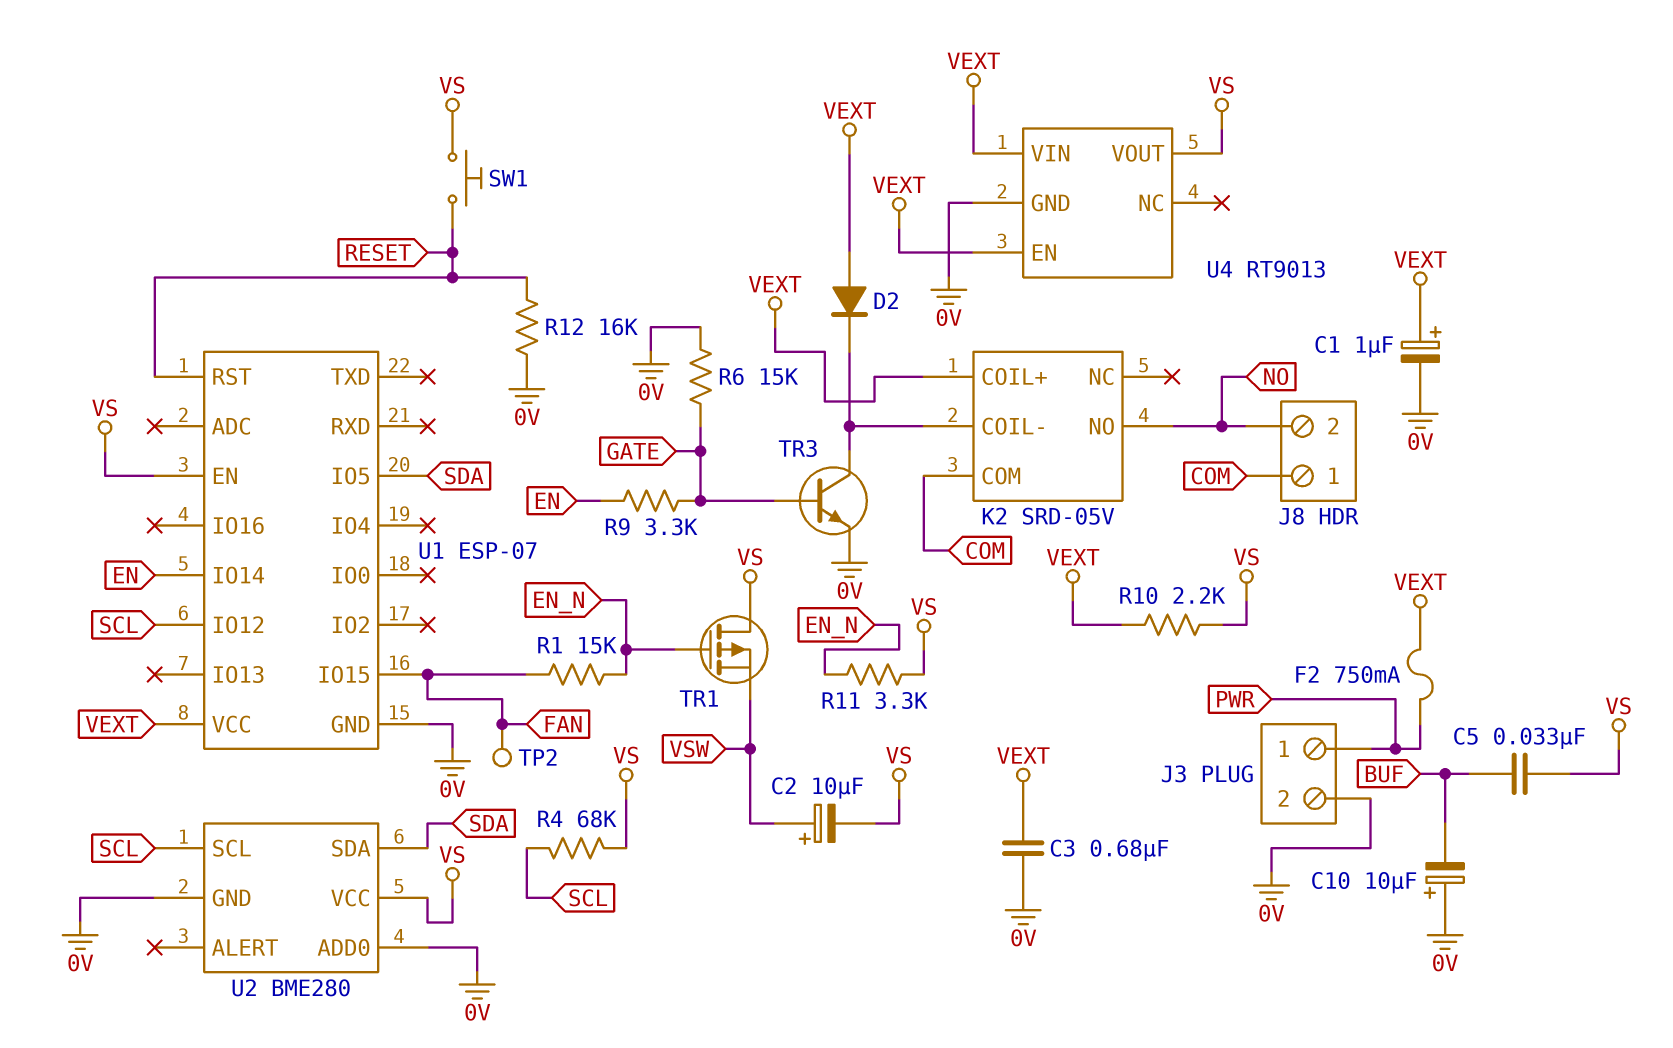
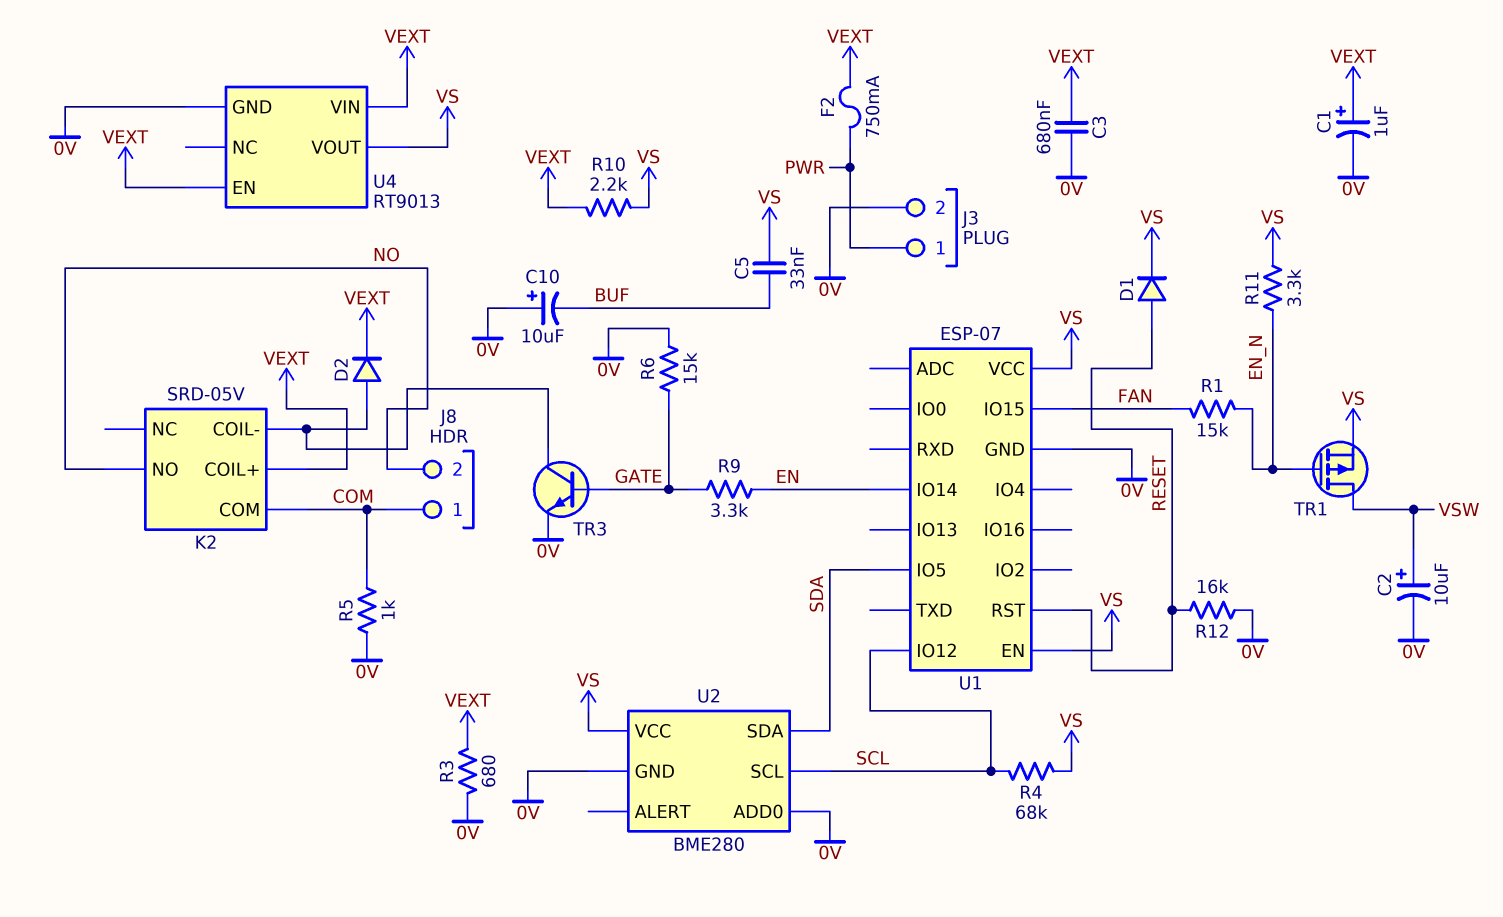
C2: 10uF (plus VSW, minus VS) -> 10uF (plus VSW, minus 0V)
D1: none -> diode (A RESET, K VS)
D2: diode (A VEXT, K K2/COIL-) -> diode (A K2/COIL-, K VEXT)
R3: none -> 680 (0V, VEXT)
R5: none -> 1k (0V, COM)
SW1: button (RESET, VS) -> none
TP2: test point (FAN) -> none
TR1: PMOS (G EN_N, D VS, S VSW) -> PMOS (G EN_N, D VSW, S VS)
U1 pin VCC: VEXT -> VS

